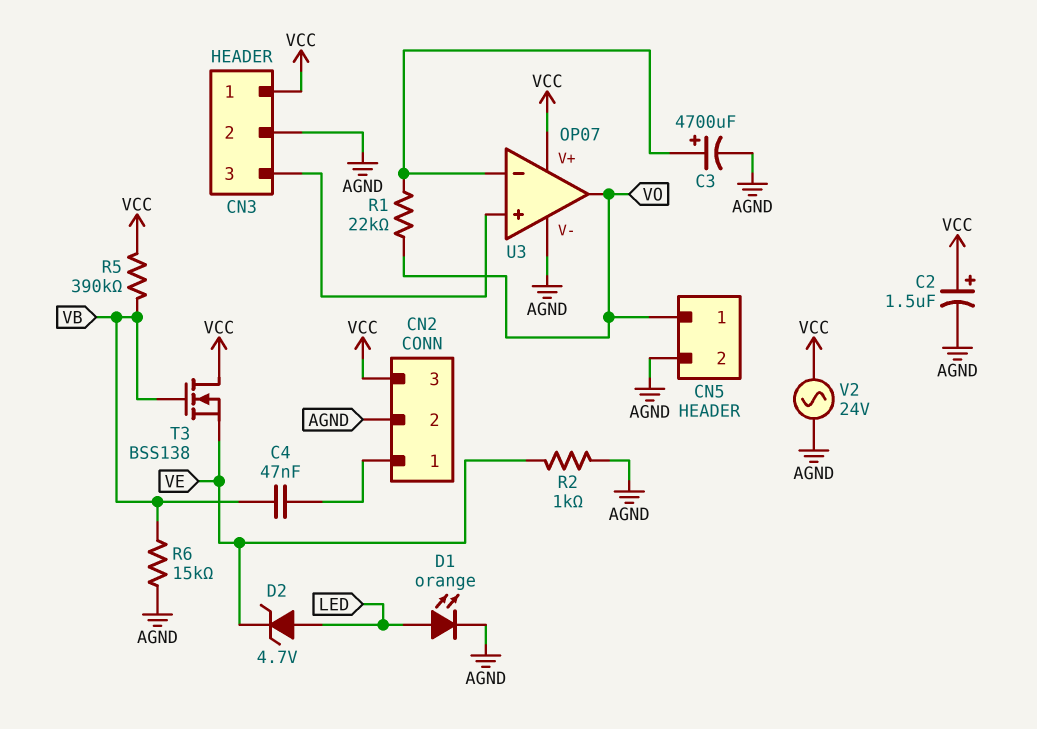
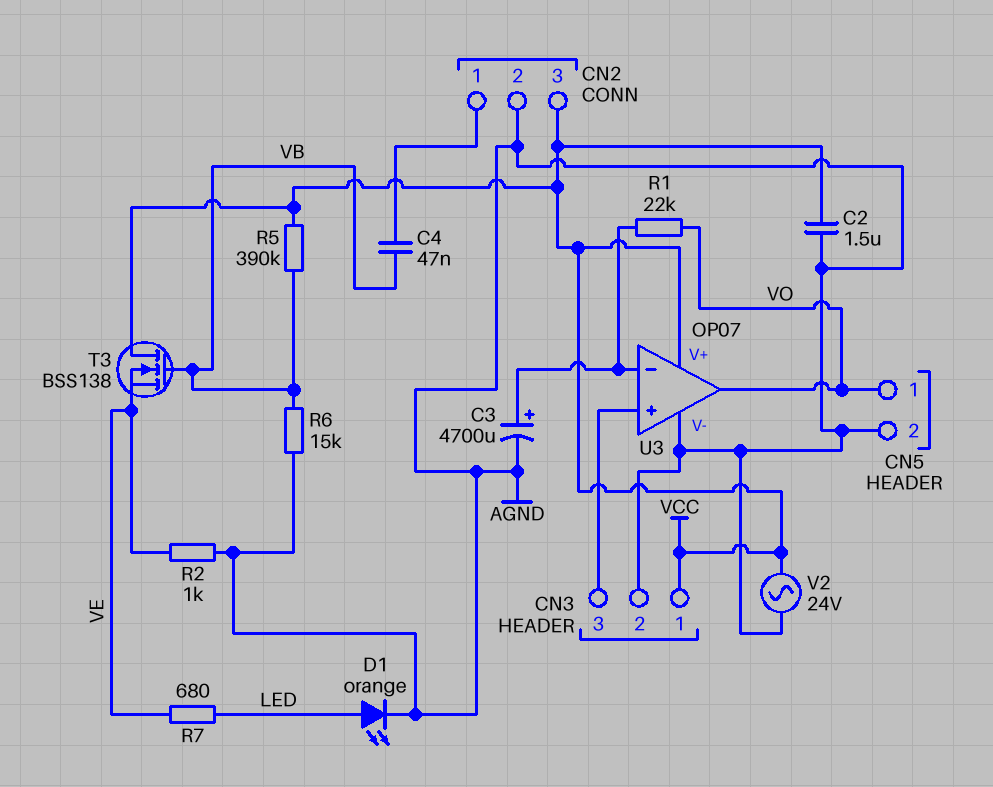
C2: 1.5uF (plus VCC, minus AGND) -> 1.5uF (AGND, VCC)
D2: zener 4.7V (A LED, K VE) -> none
R7: none -> 680 (LED, VE)

